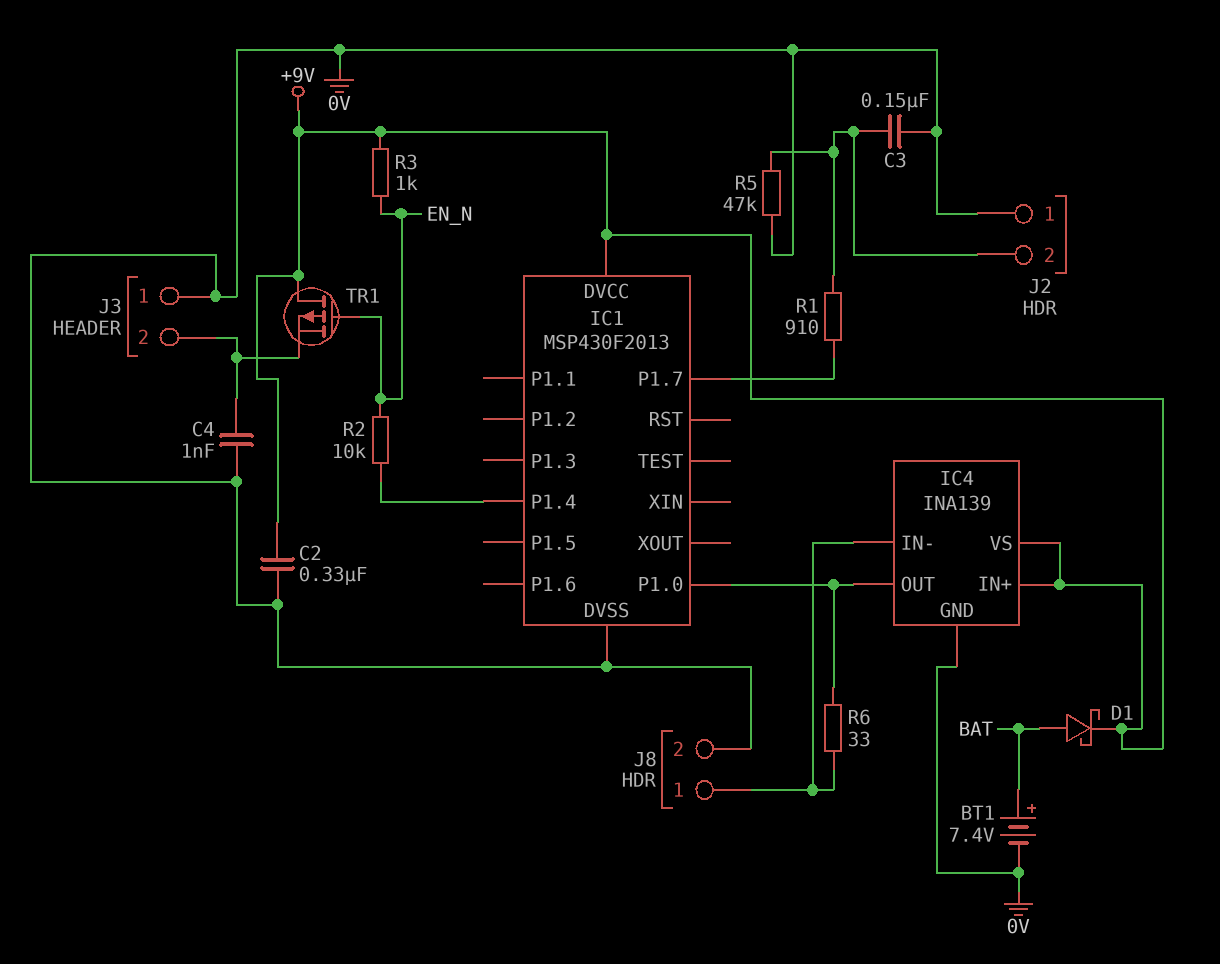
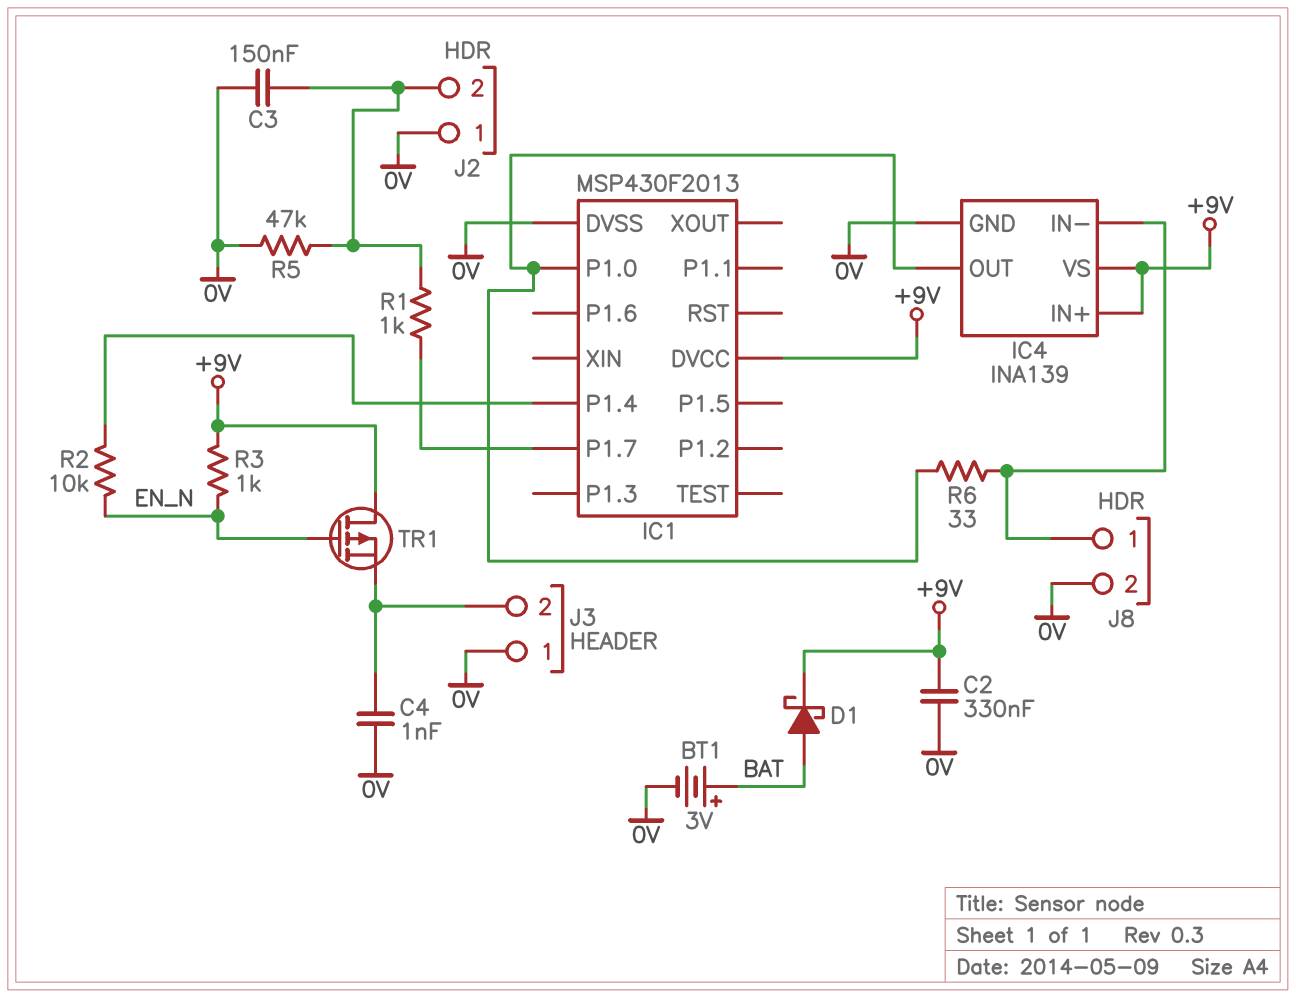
BT1: 7.4V (plus BAT, minus 0V) -> 3V (plus BAT, minus 0V)
R1: 910 (IC1/P1.7, J2/2) -> 1k (IC1/P1.7, J2/2)

